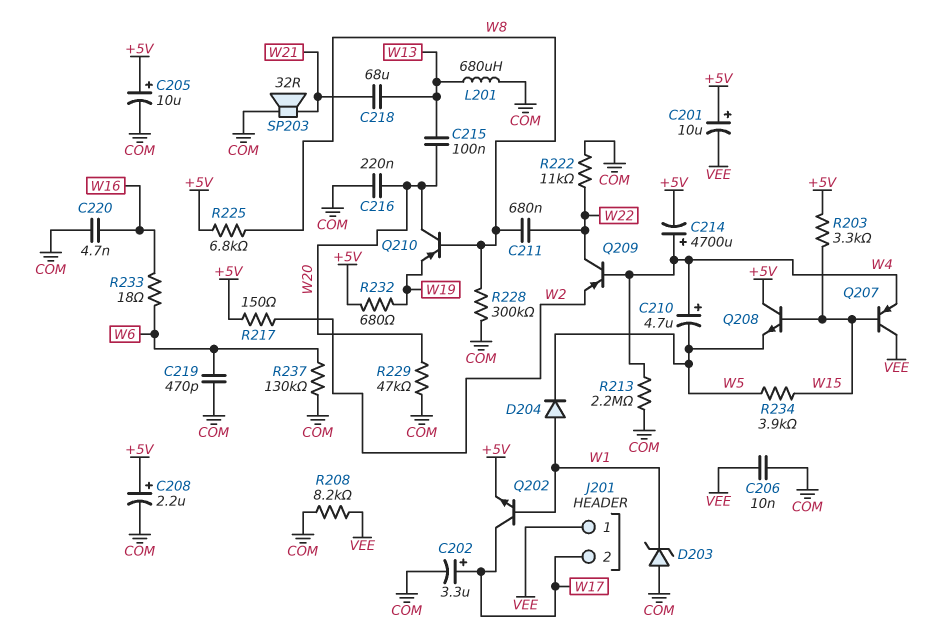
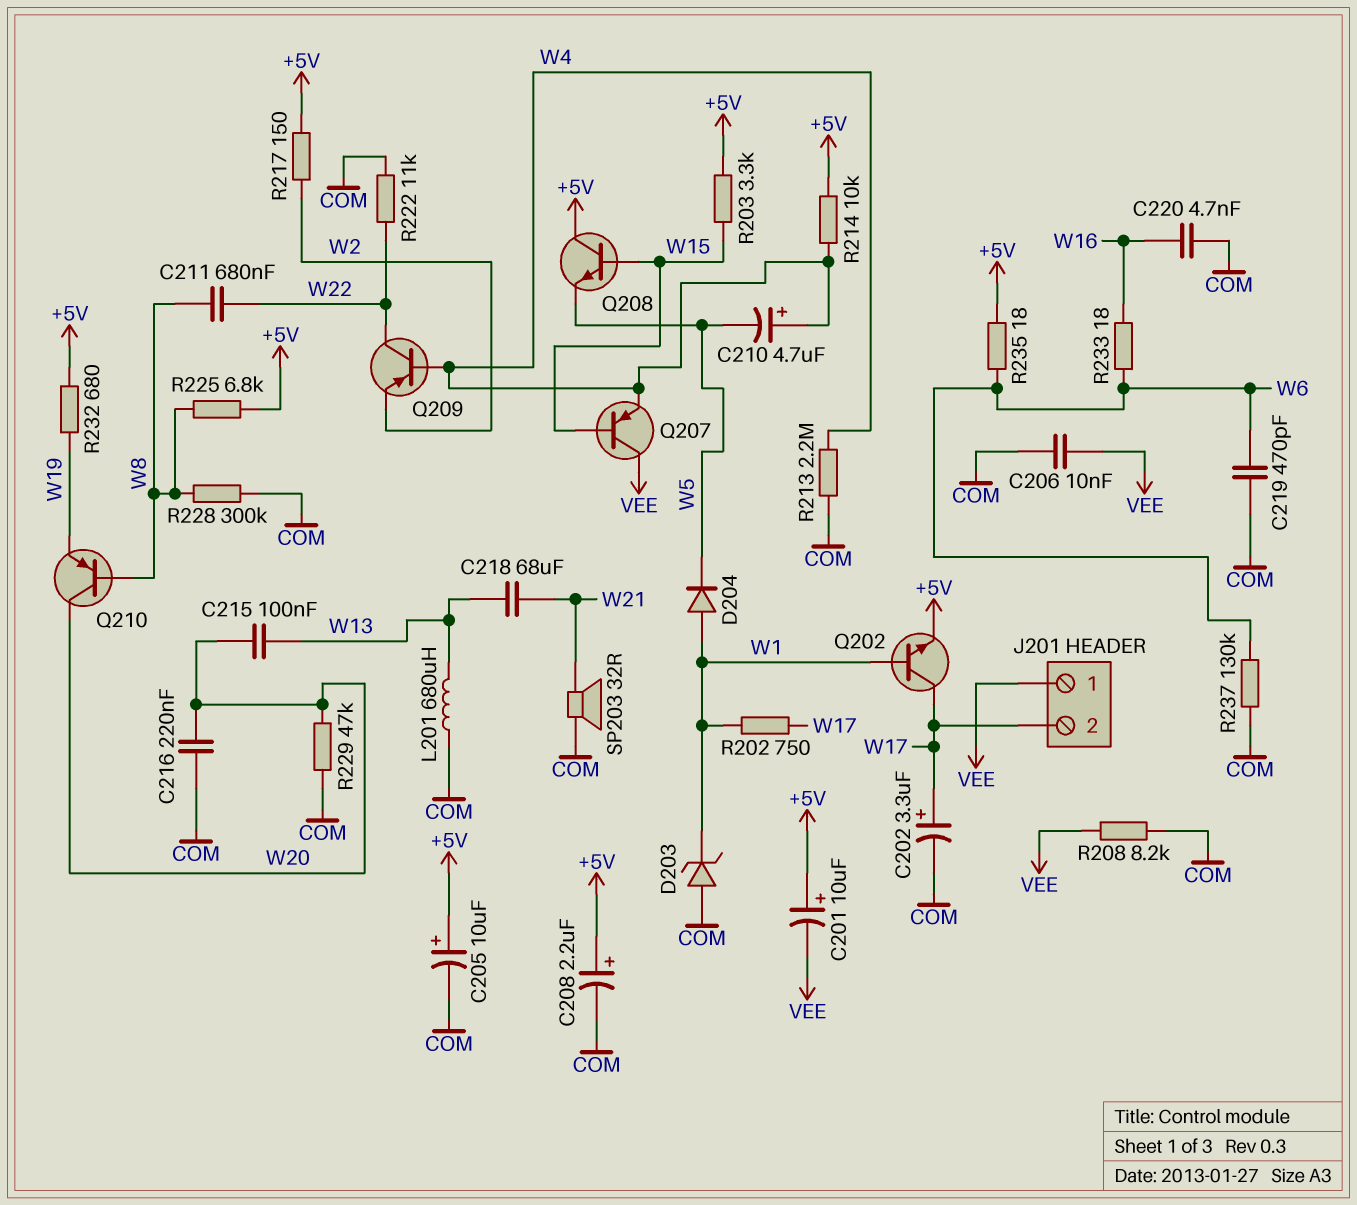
C214: 4700uF (plus W4, minus +5V) -> none
R202: none -> 750 (W1, W17)
R214: none -> 10k (+5V, W4)
R234: 3.9k (W5, W15) -> none
R235: none -> 18 (+5V, W6)

